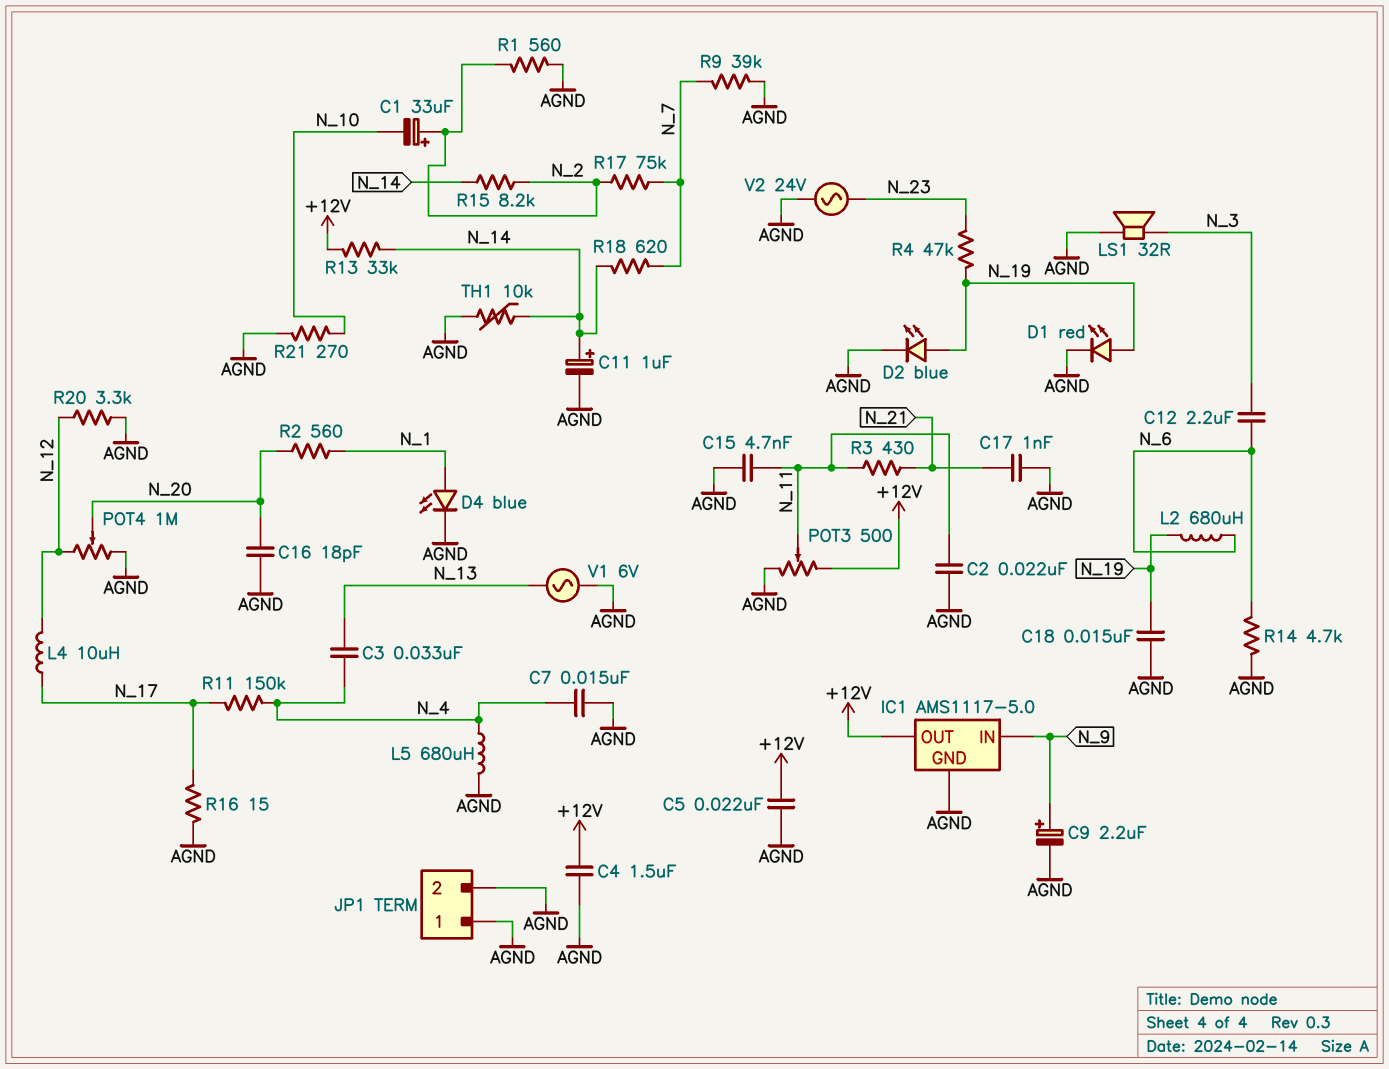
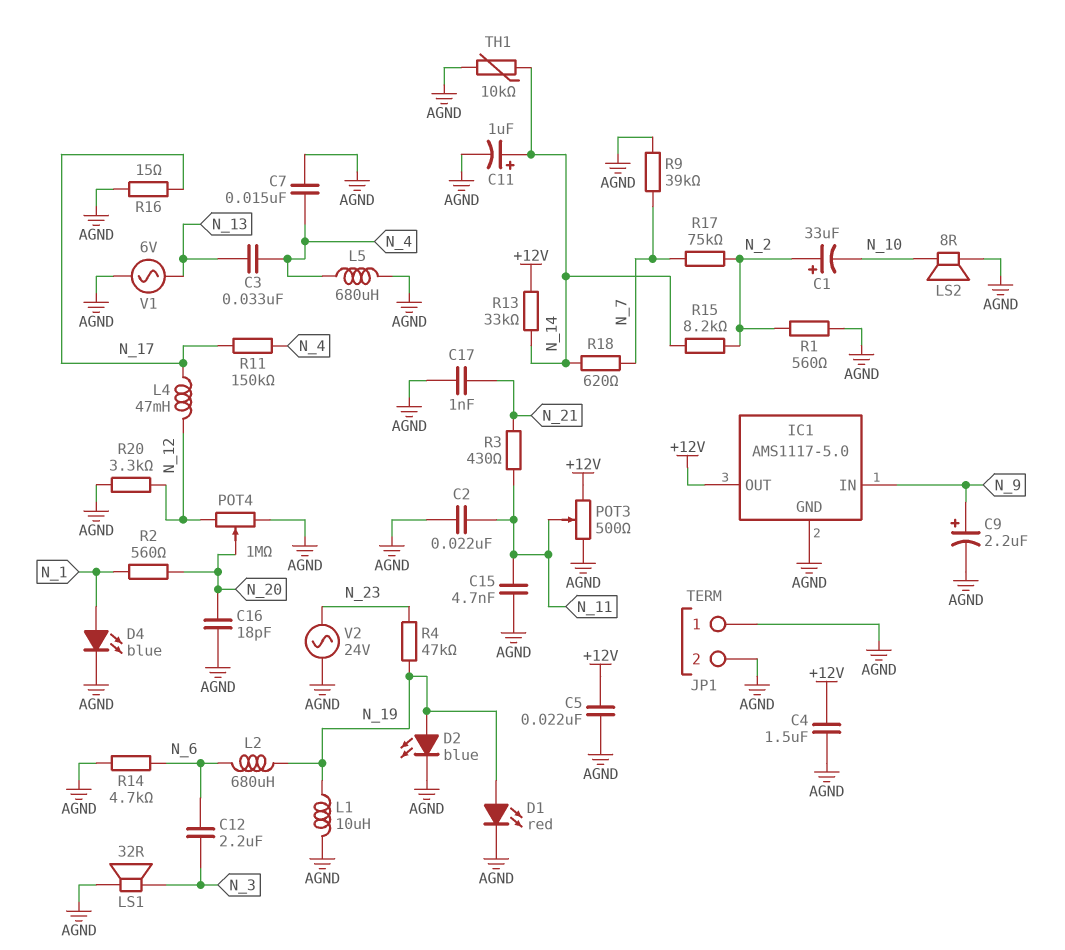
C18: 15nF (AGND, N_19) -> none
L1: none -> 10uH (AGND, N_19)
L4: 10uH (N_12, N_17) -> 47mH (N_12, N_17)
LS2: none -> speaker 8R (AGND, N_10)
R21: 270 (AGND, N_10) -> none

